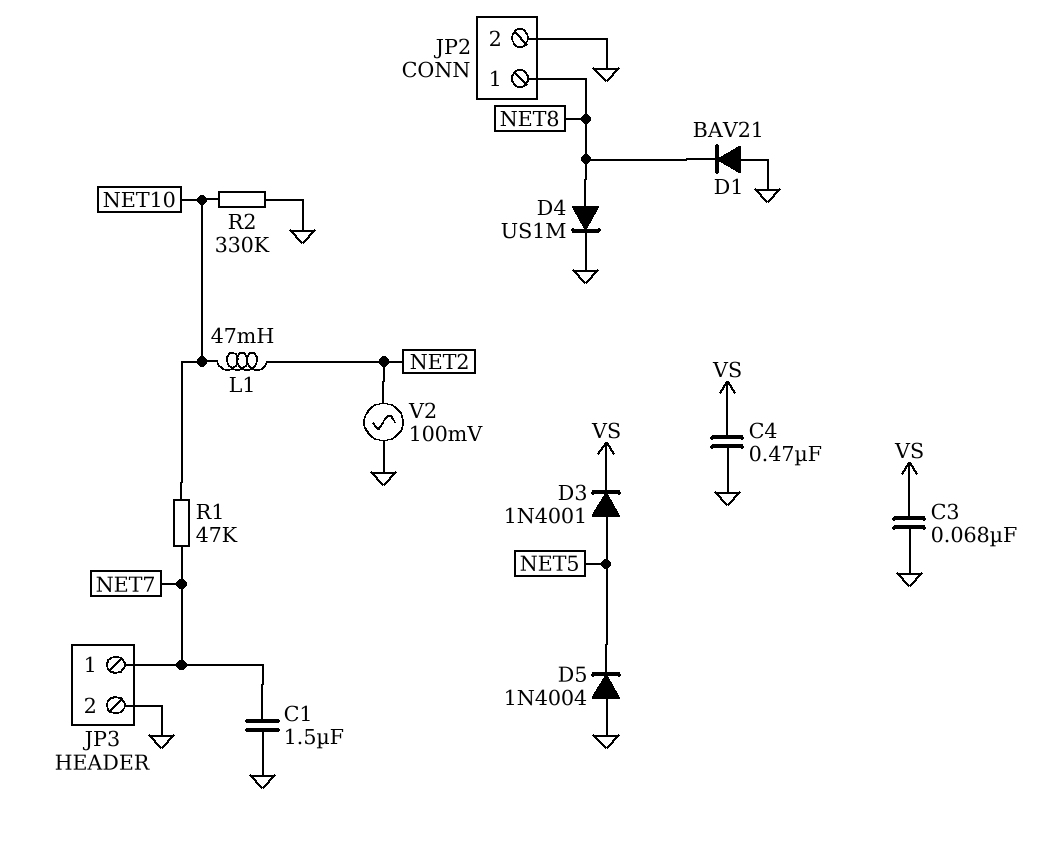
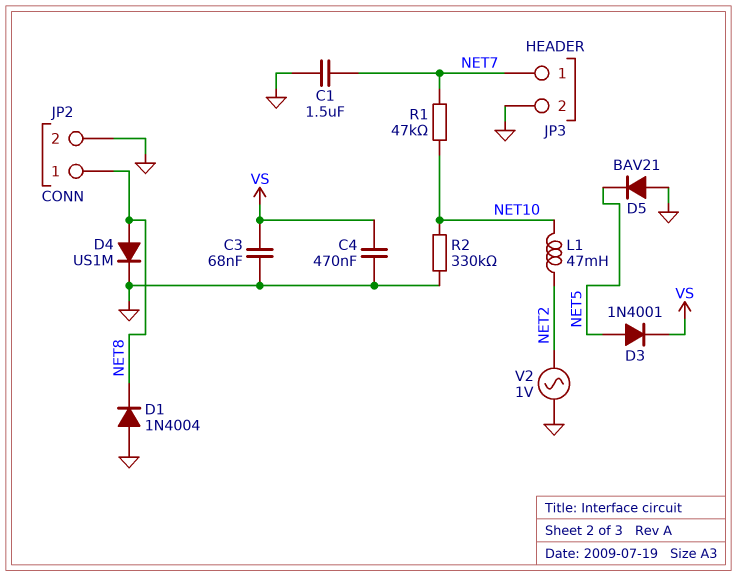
D1: diode BAV21 (A GND, K NET8) -> diode 1N4004 (A GND, K NET8)
D5: diode 1N4004 (A GND, K NET5) -> diode BAV21 (A GND, K NET5)
V2: AC 100mV (GND, NET2) -> AC 1V (GND, NET2)

